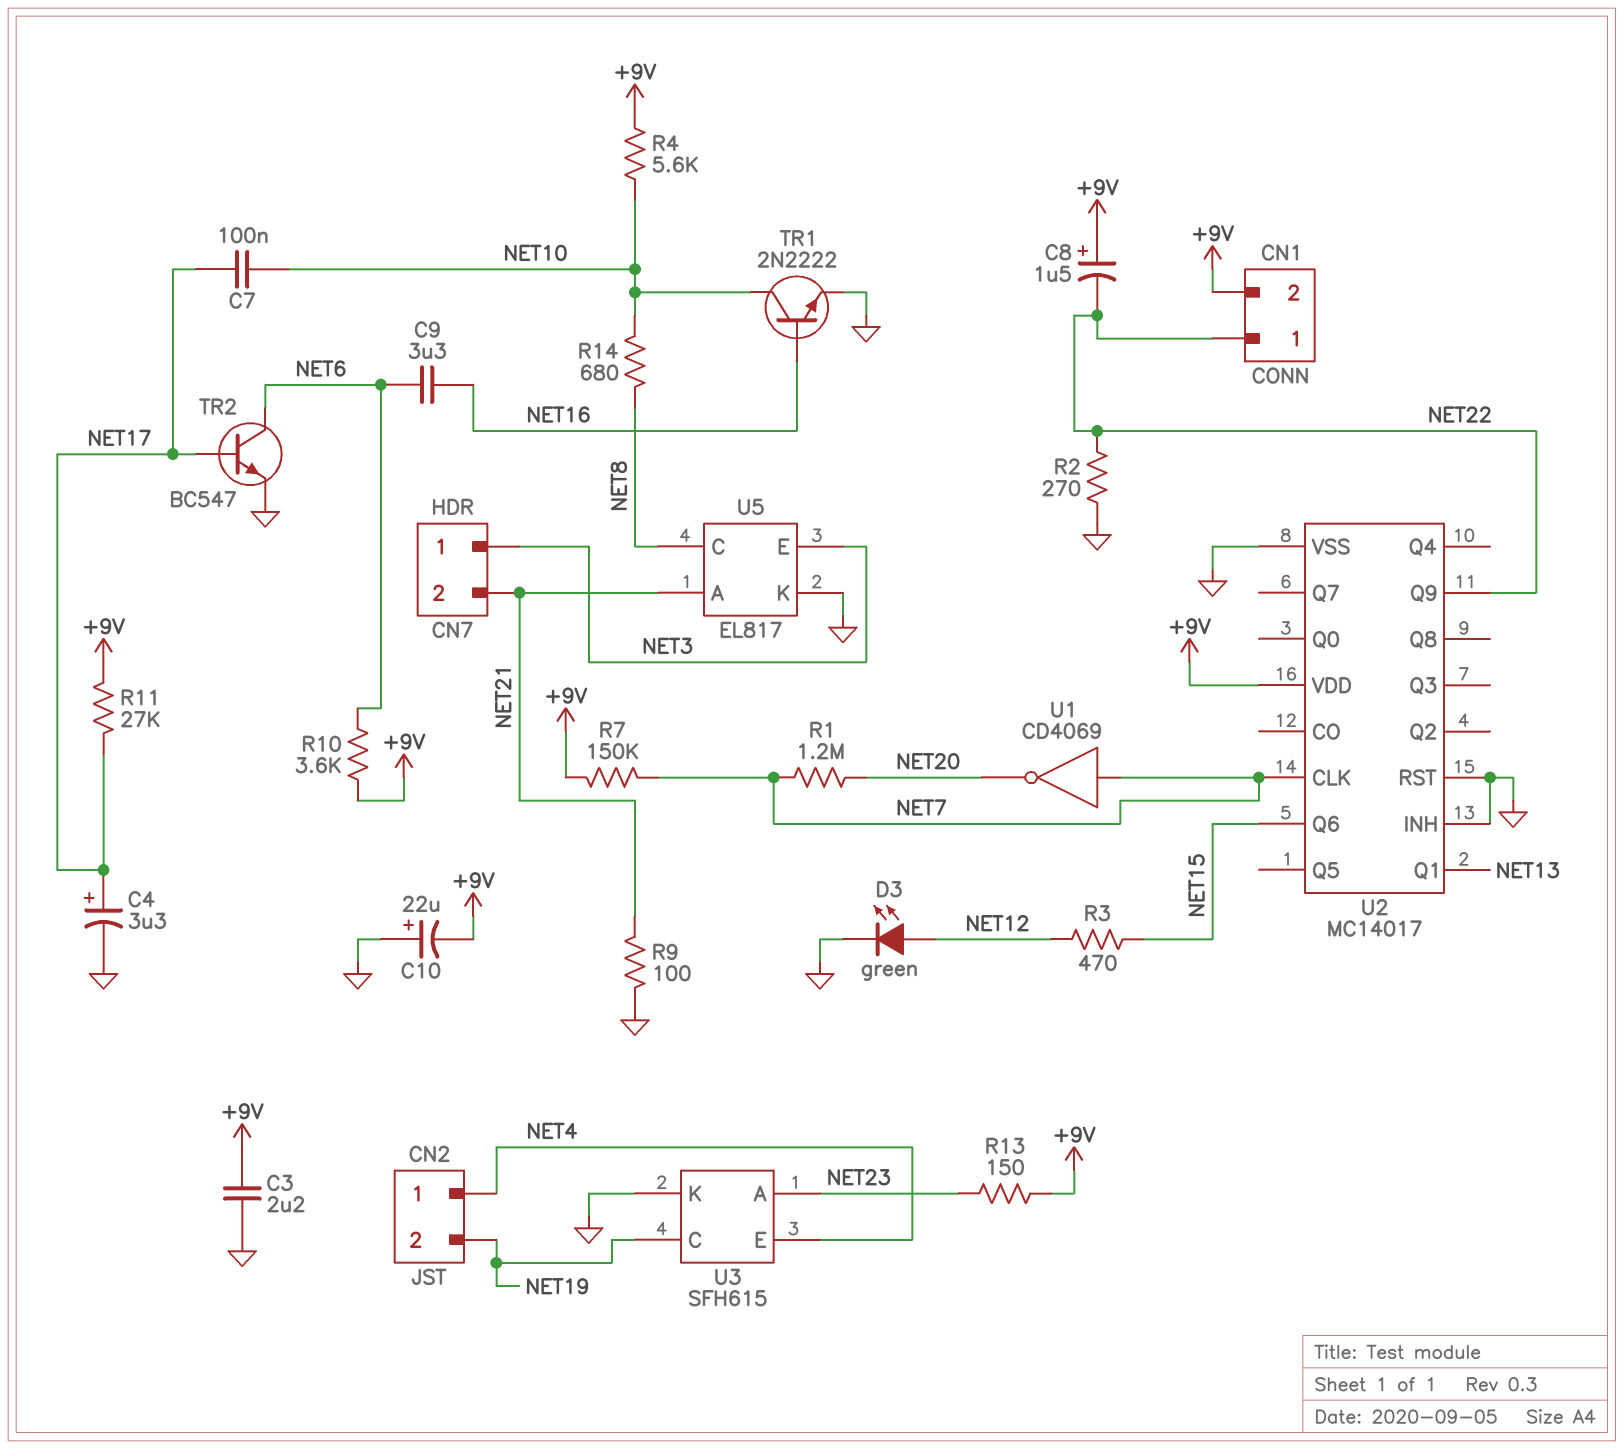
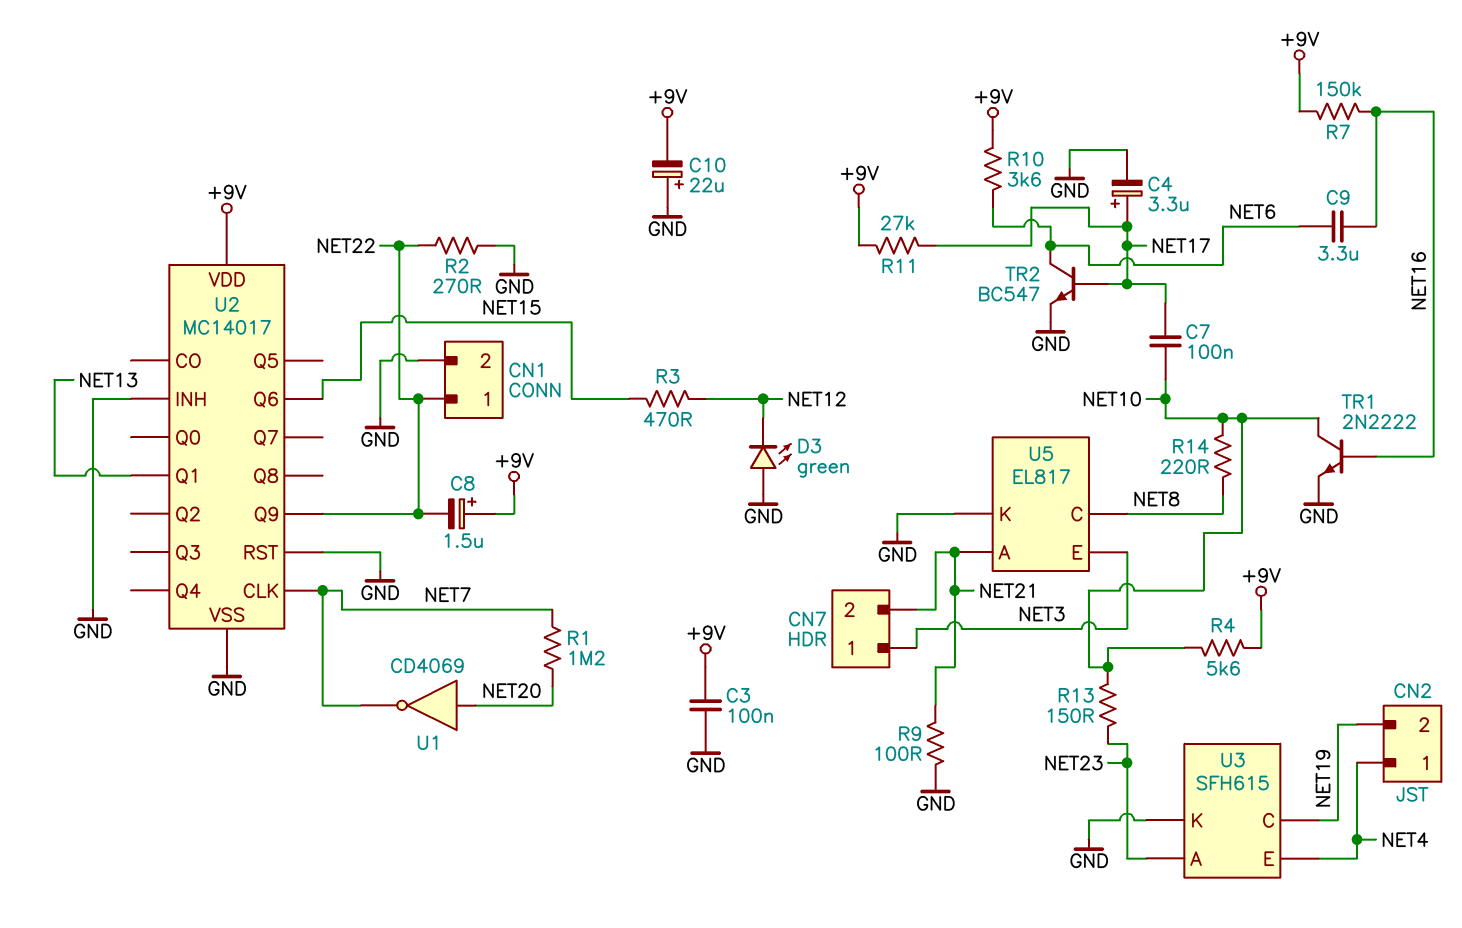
C3: 2.2uF (+9V, GND) -> 100nF (+9V, GND)
CN1 pin 2: +9V -> GND
D3: LED green (A NET12, K GND) -> LED green (A GND, K NET12)
R7: 150k (+9V, NET7) -> 150k (+9V, NET16)
R13: 150 (+9V, NET23) -> 150 (NET10, NET23)
R14: 680 (NET8, NET10) -> 220 (NET8, NET10)
U1: NOT CD4069 (in NET7, out NET20) -> NOT CD4069 (in NET20, out NET7)

